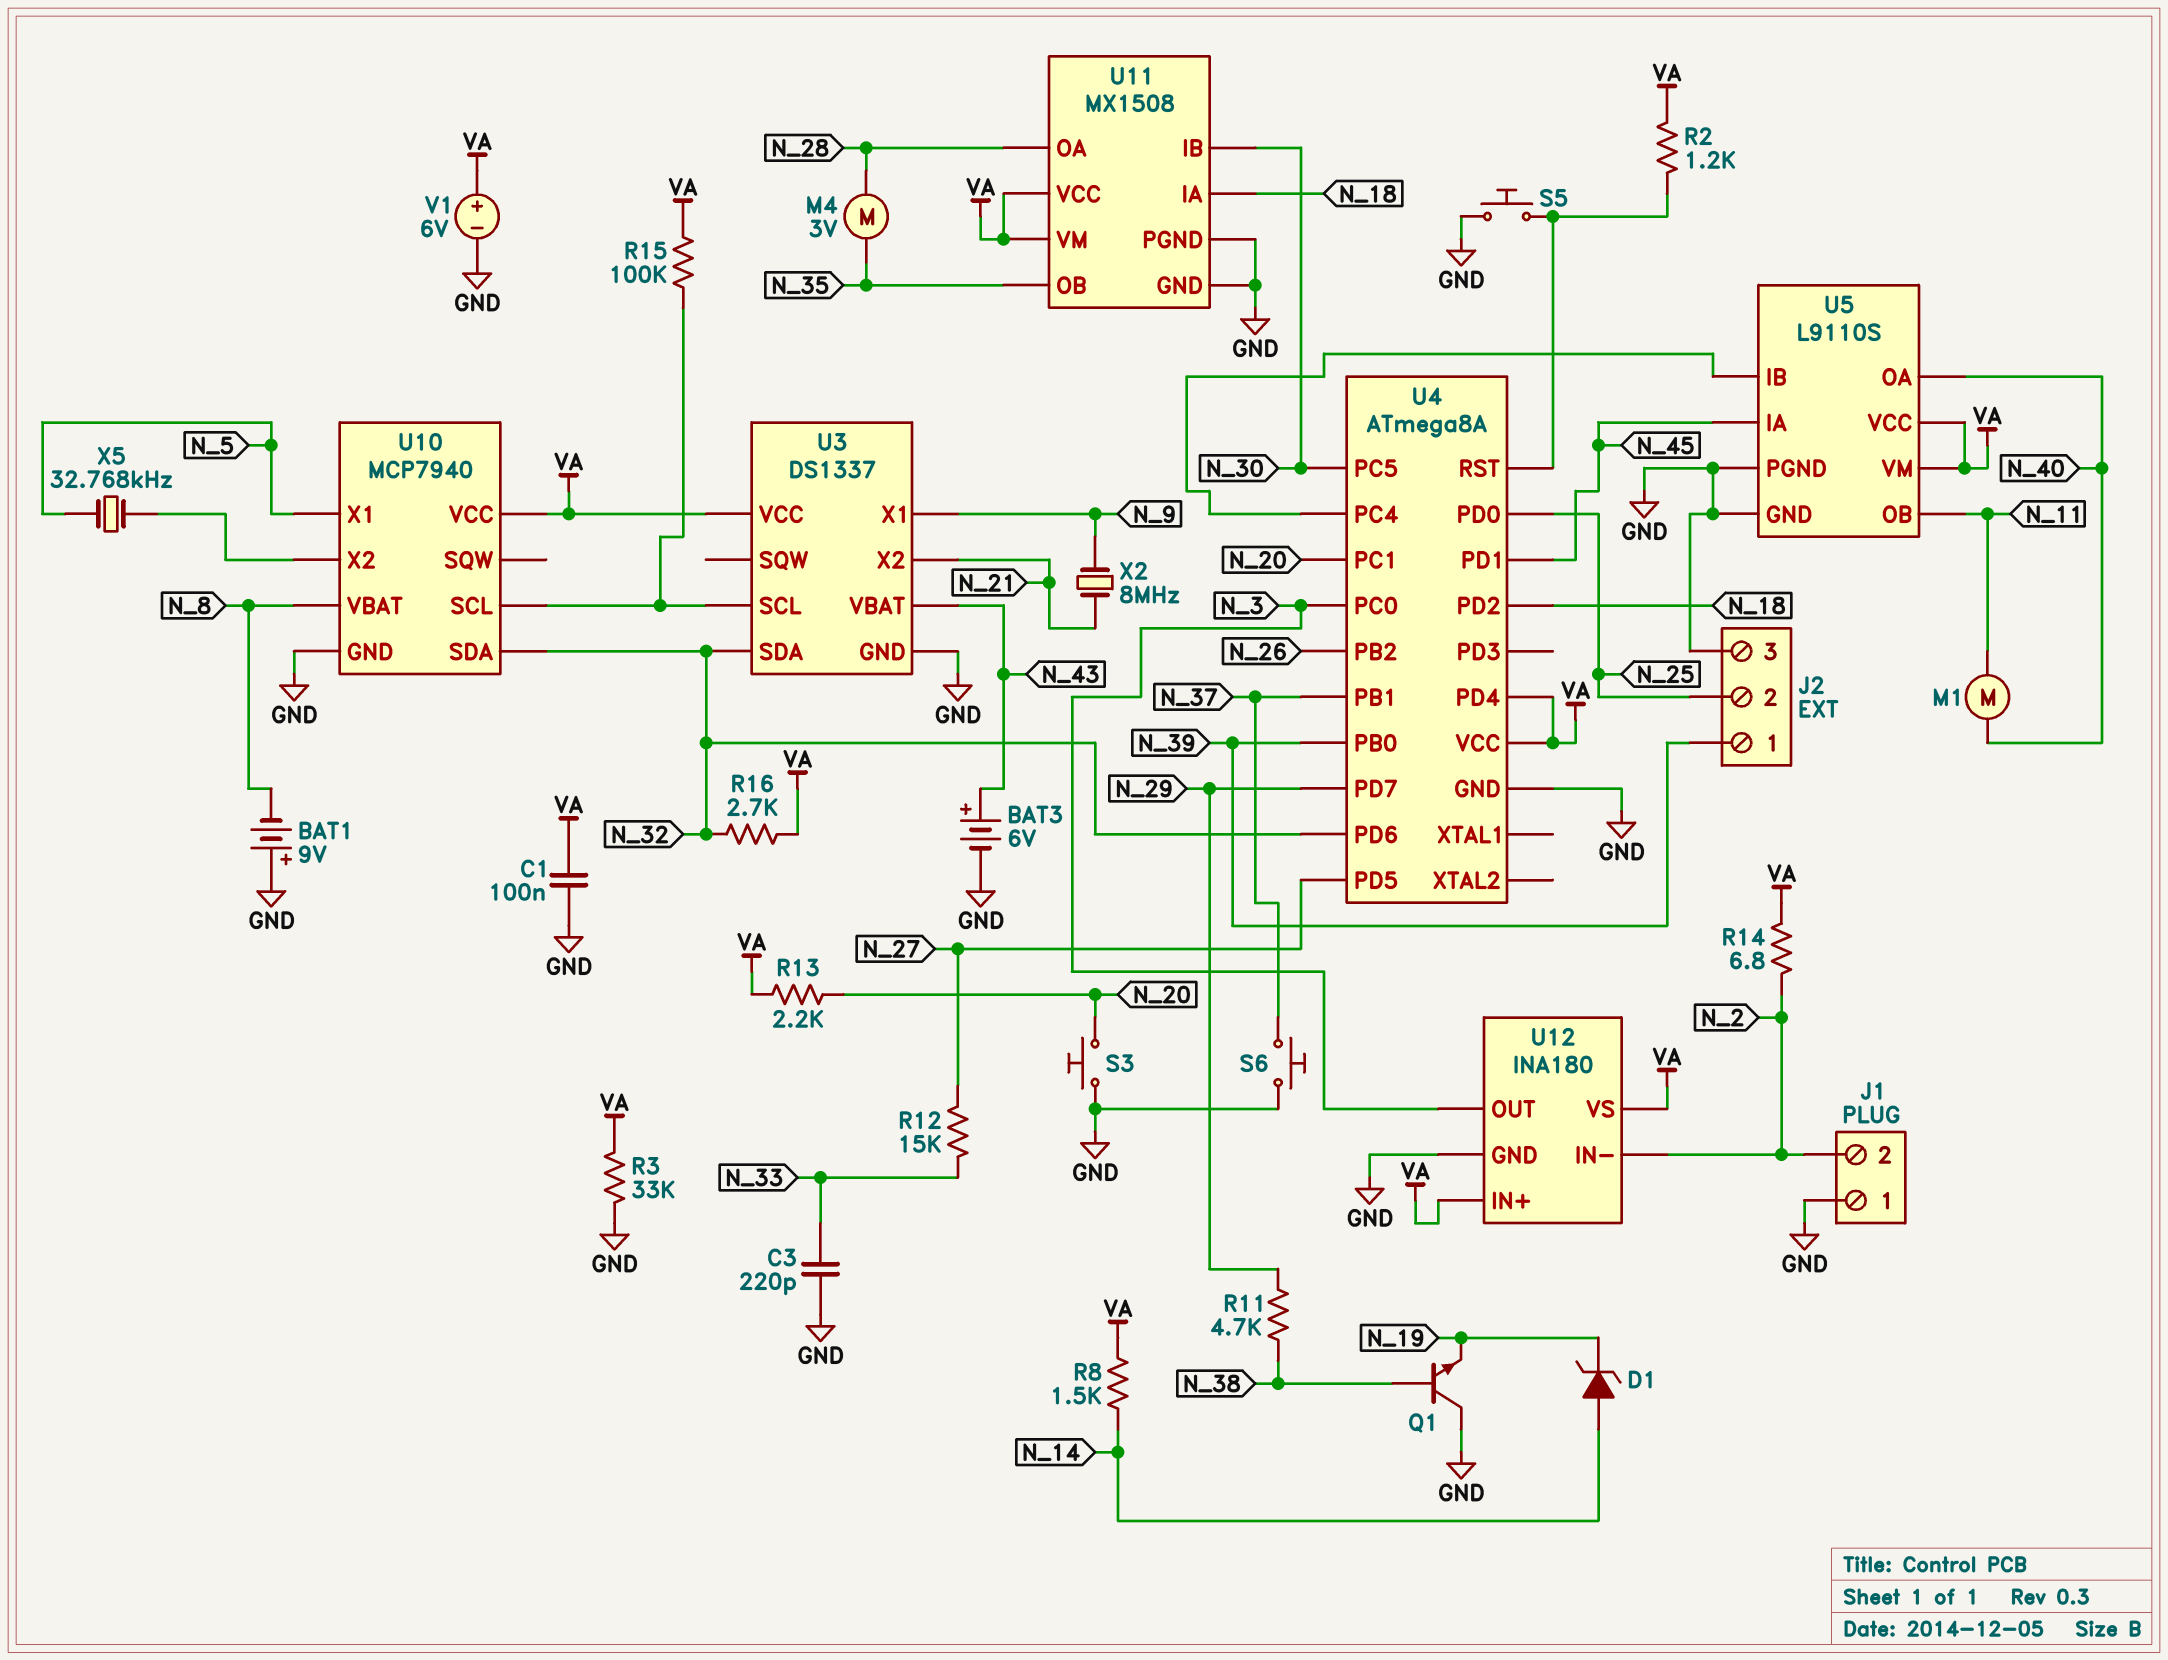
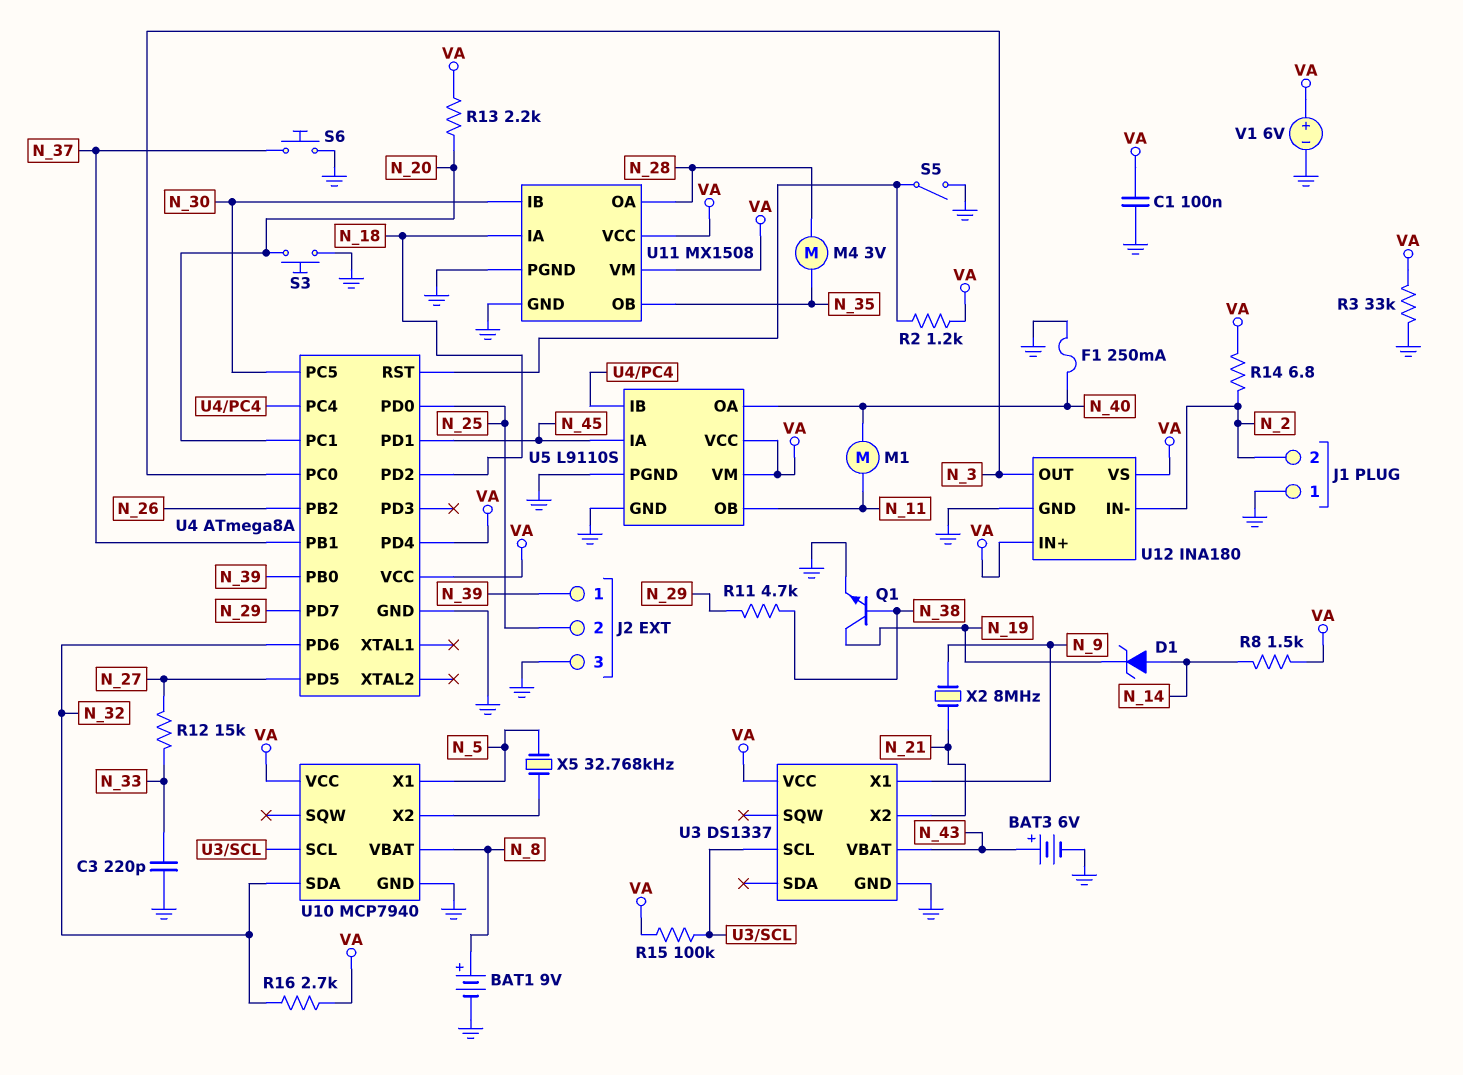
BAT1: 9V (plus GND, minus N_8) -> 9V (plus N_8, minus GND)
F1: none -> 250mA (GND, N_40)
Q1: NPN (B N_38, C GND, E N_19) -> NPN (B N_38, C N_19, E GND)
S5: button (GND, U4/RST) -> switch (GND, U4/RST)
U3 pin SDA: N_32 -> none

